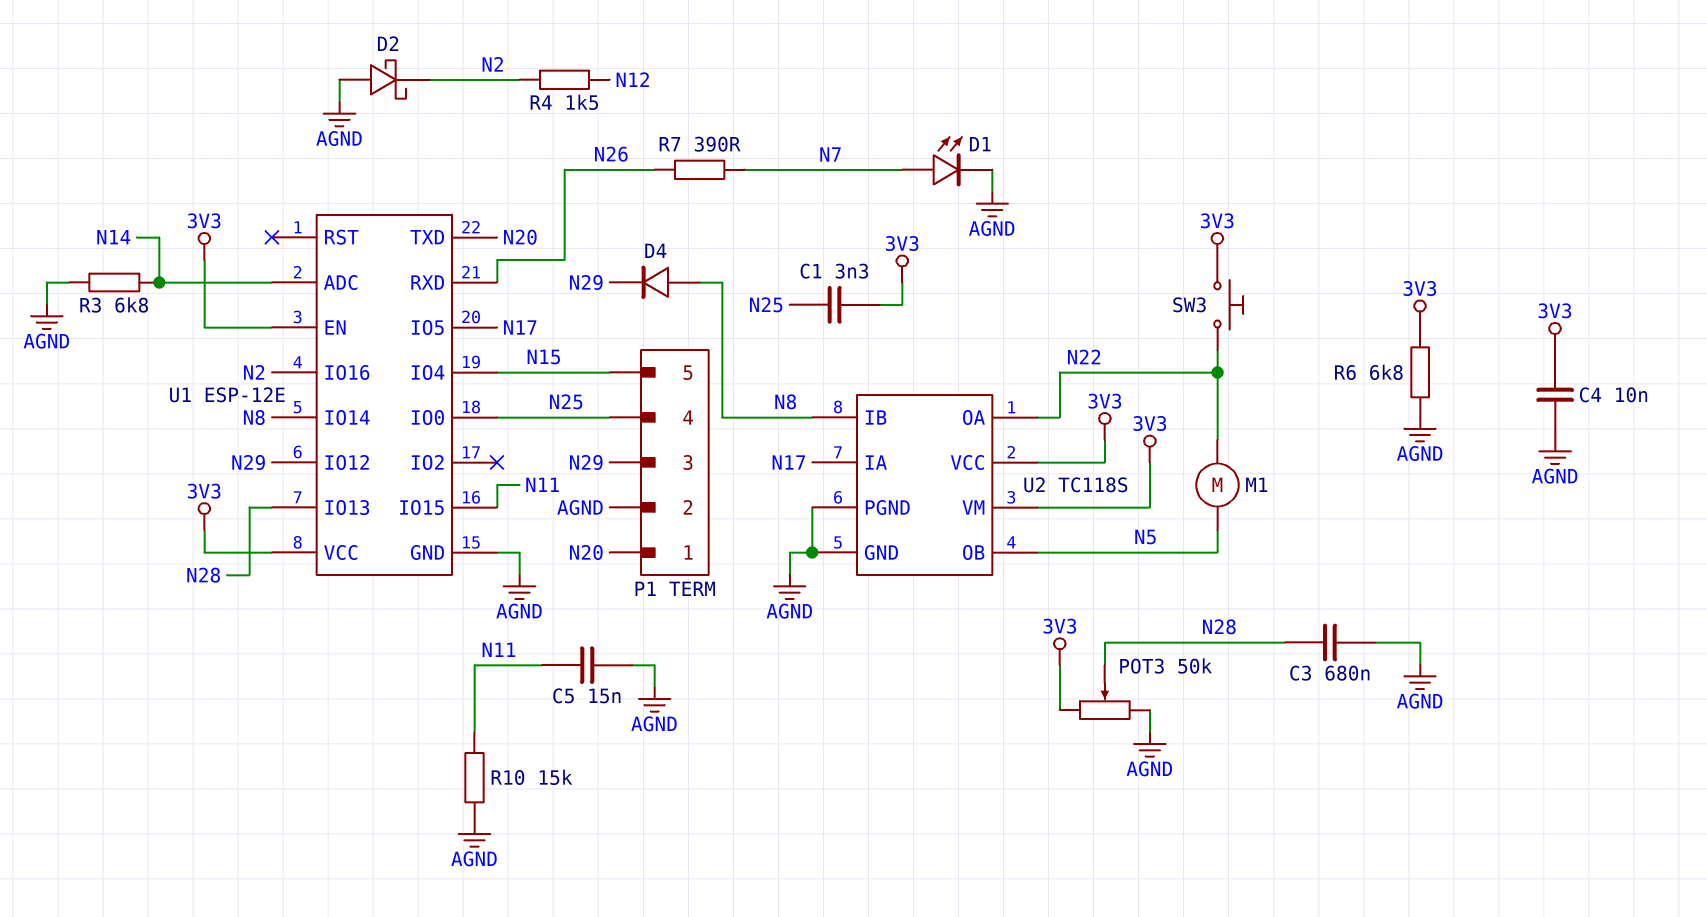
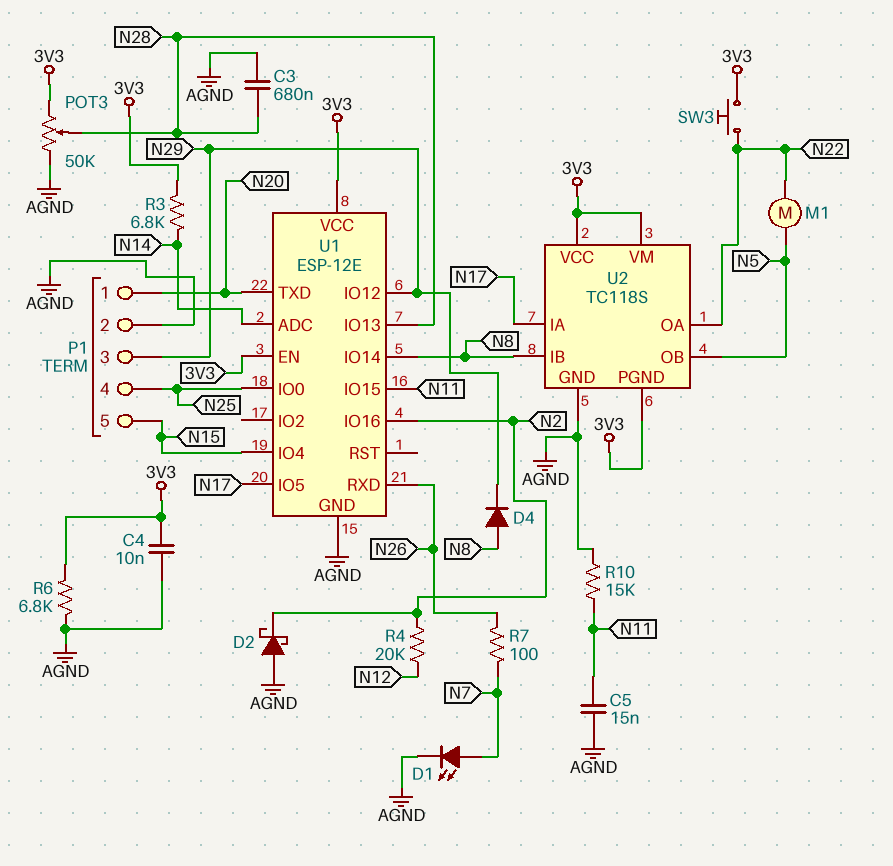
C1: 3.3nF (3V3, N25) -> none
R3: 6.8k (AGND, N14) -> 6.8k (3V3, N14)
R4: 1.5k (N2, N12) -> 20k (N2, N12)
R7: 390 (N7, N26) -> 100 (N7, N26)
U2 pin PGND: AGND -> 3V3

